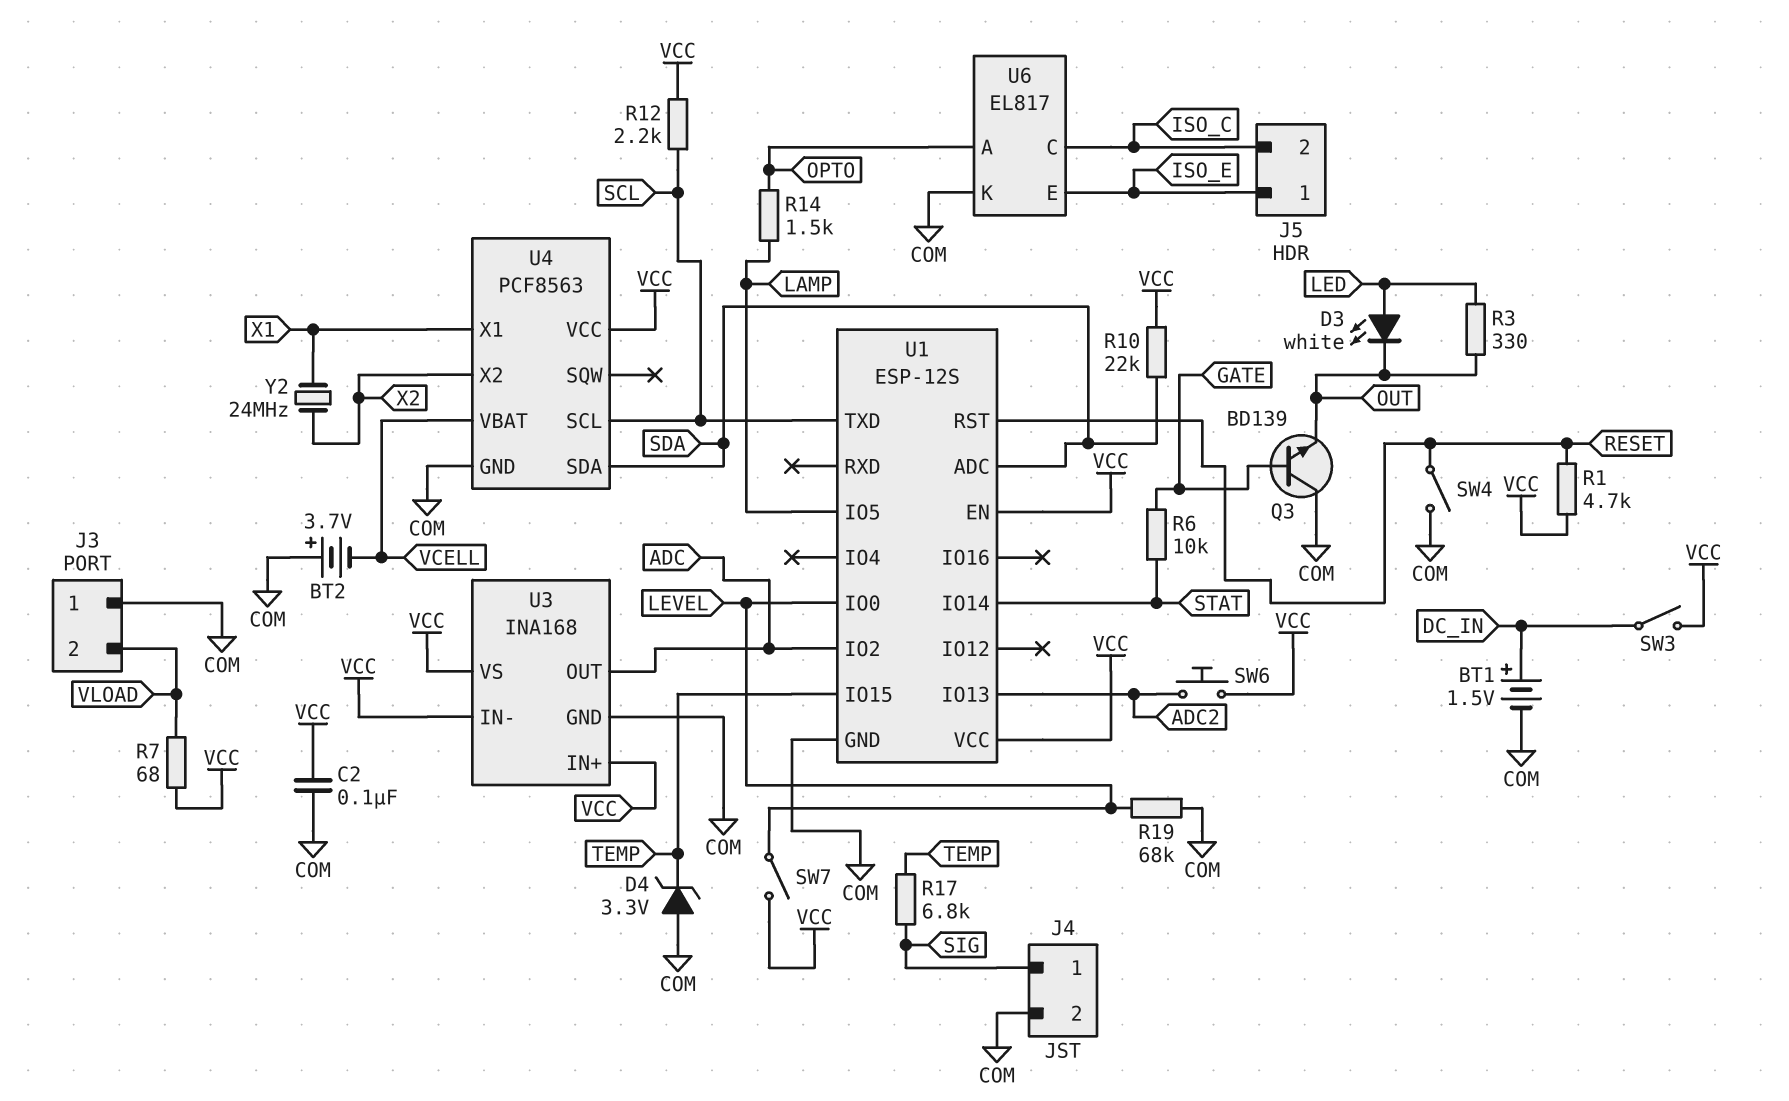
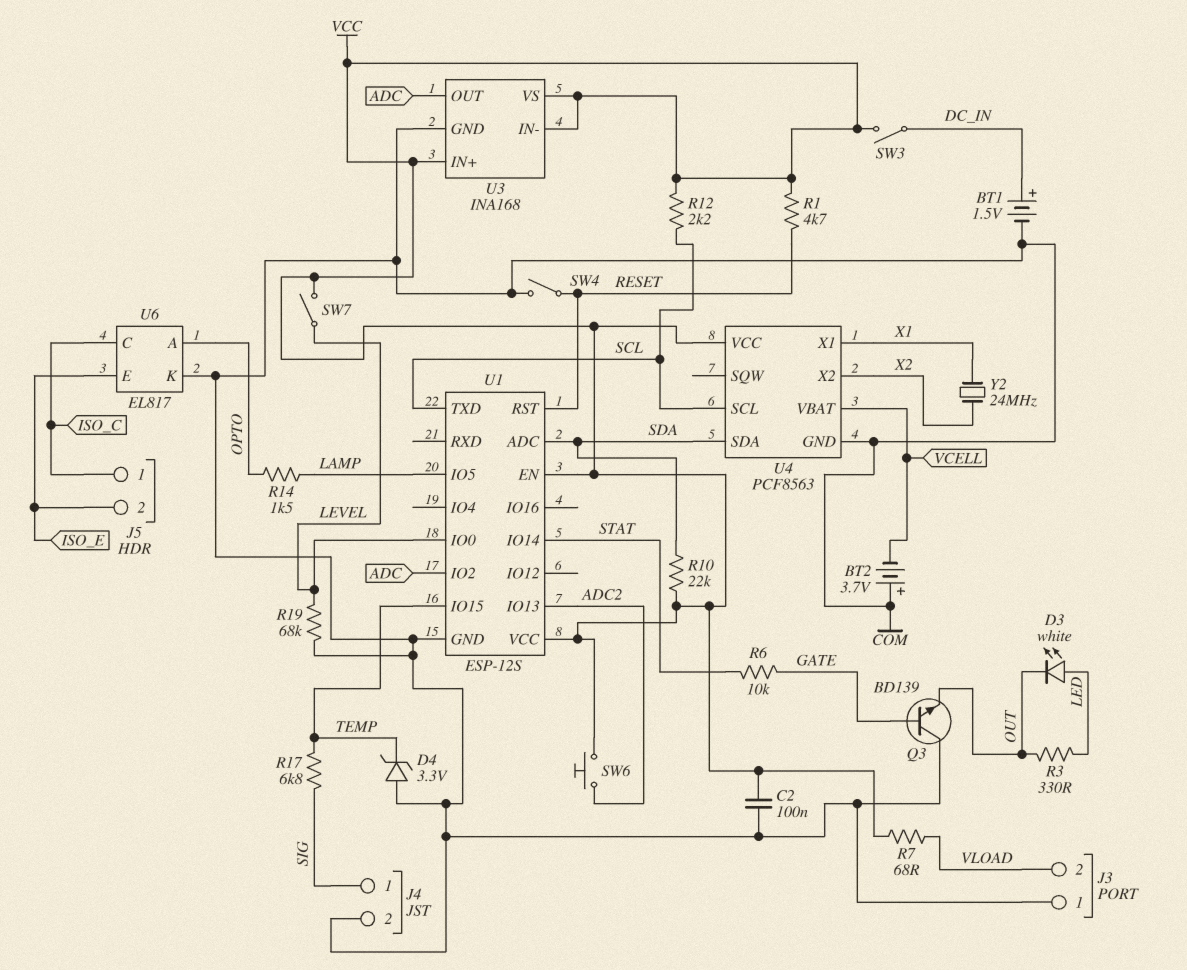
J5 pin 1: ISO_E -> ISO_C
J5 pin 2: ISO_C -> ISO_E

